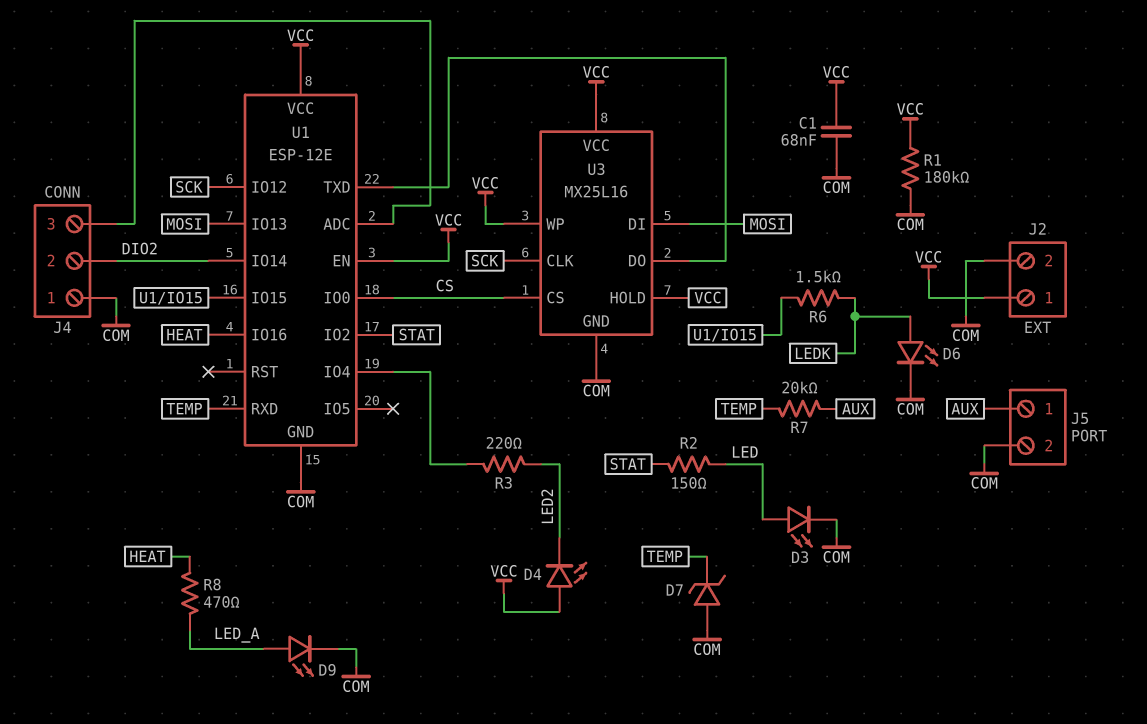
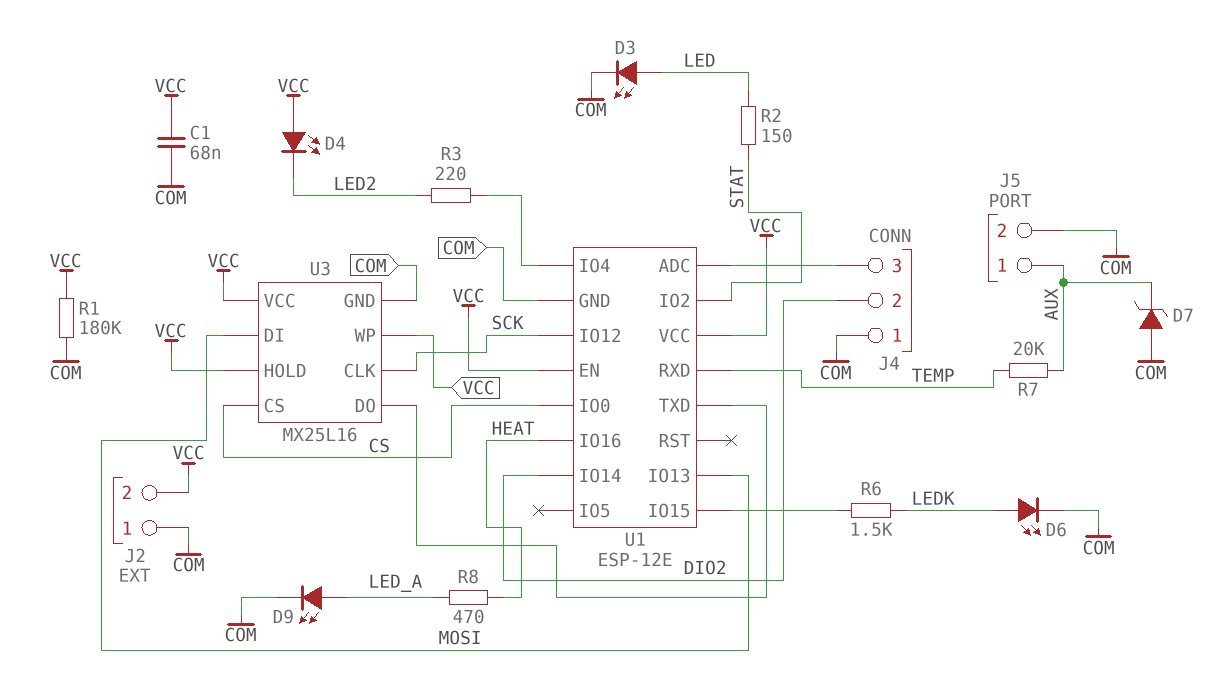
D7: zener (A COM, K TEMP) -> zener (A COM, K AUX)
J2 pin 1: VCC -> COM
J2 pin 2: COM -> VCC

